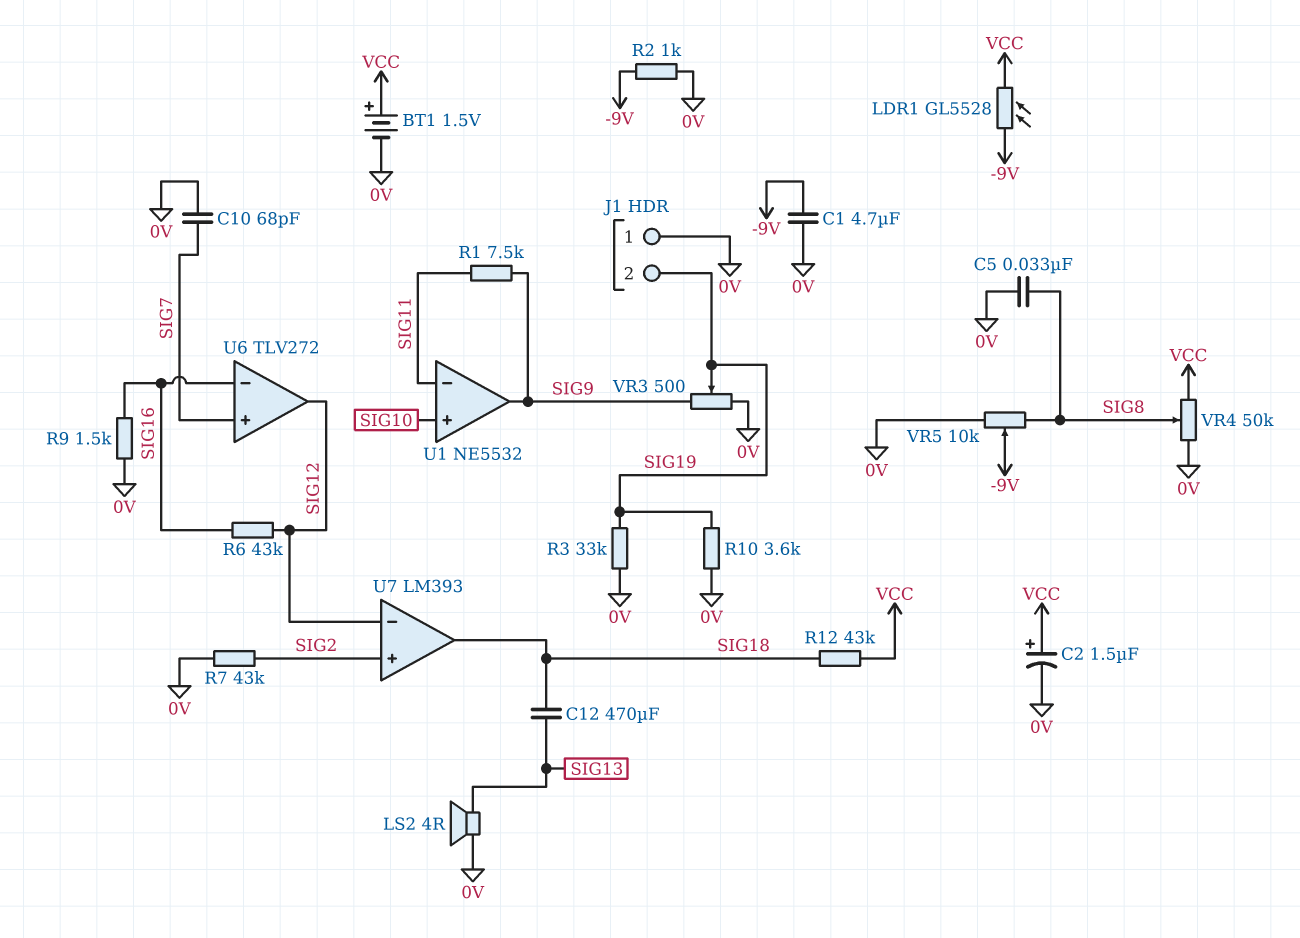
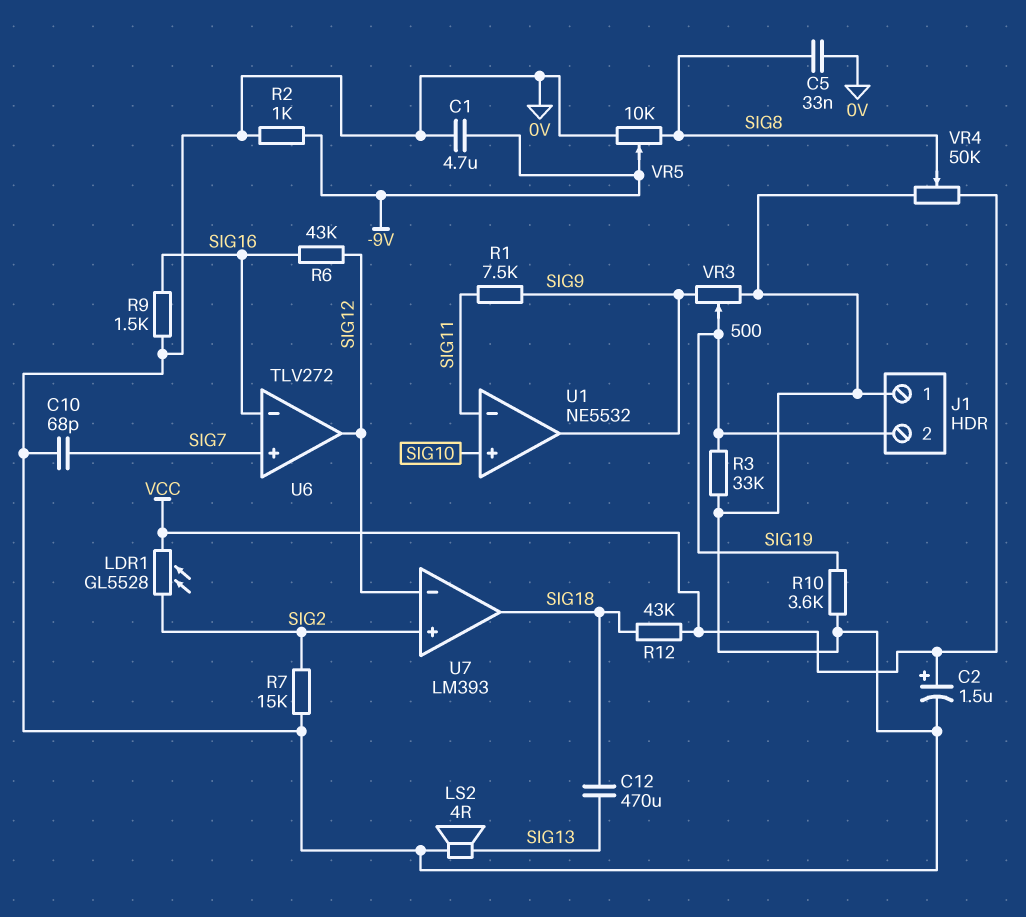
BT1: 1.5V (plus VCC, minus 0V) -> none
LDR1: GL5528 (-9V, VCC) -> GL5528 (SIG2, VCC)
R7: 43k (0V, SIG2) -> 15k (0V, SIG2)

